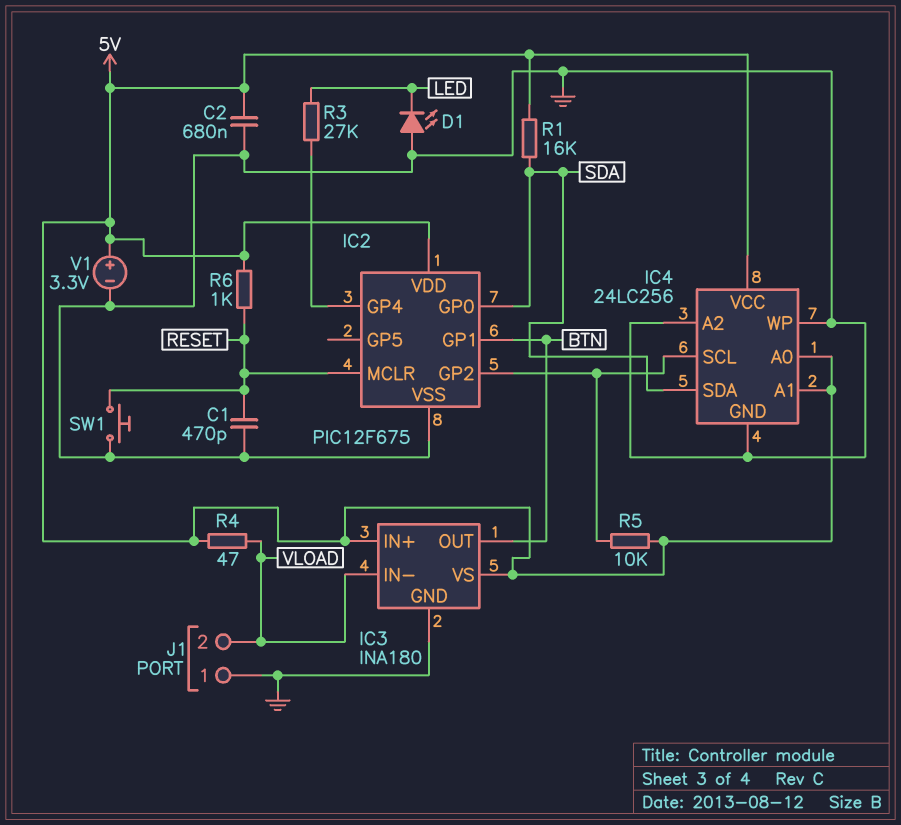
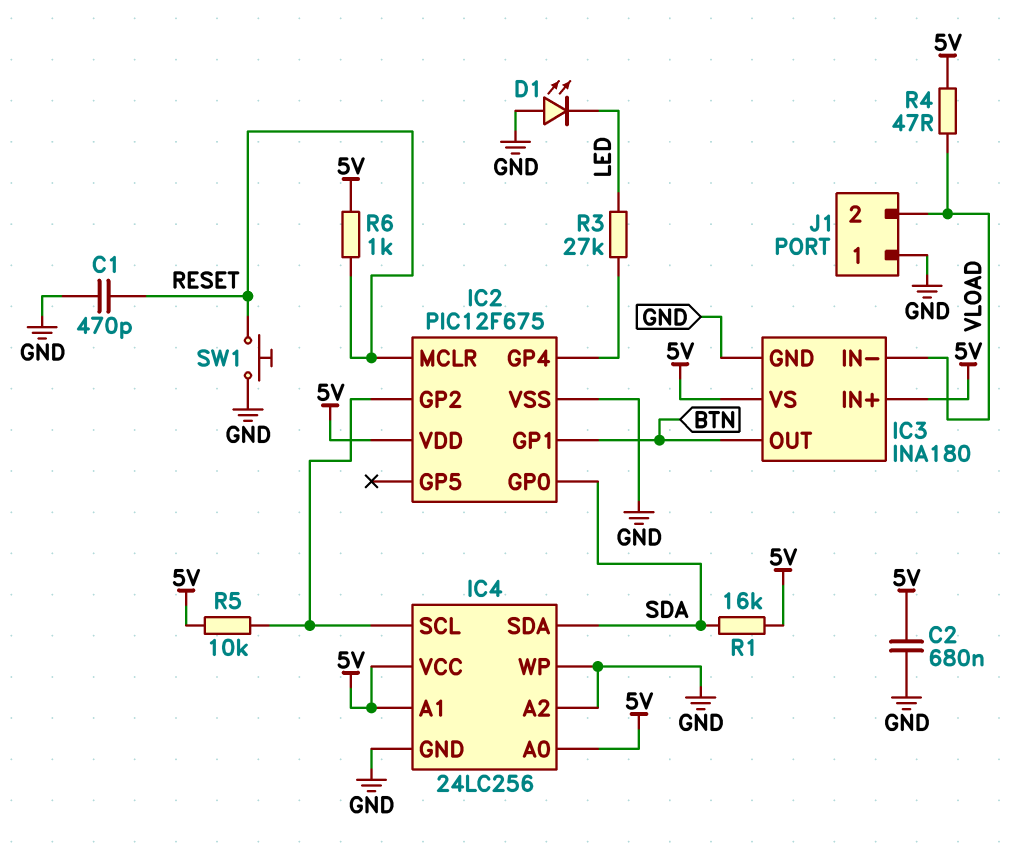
V1: 3.3V (plus 5V, minus GND) -> none

